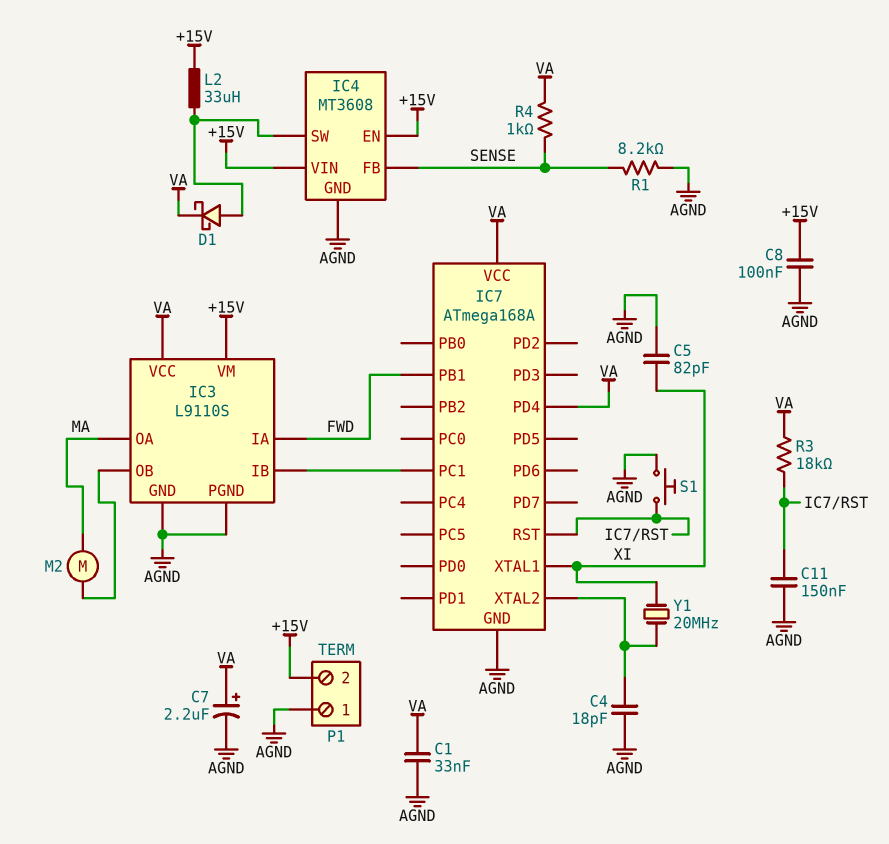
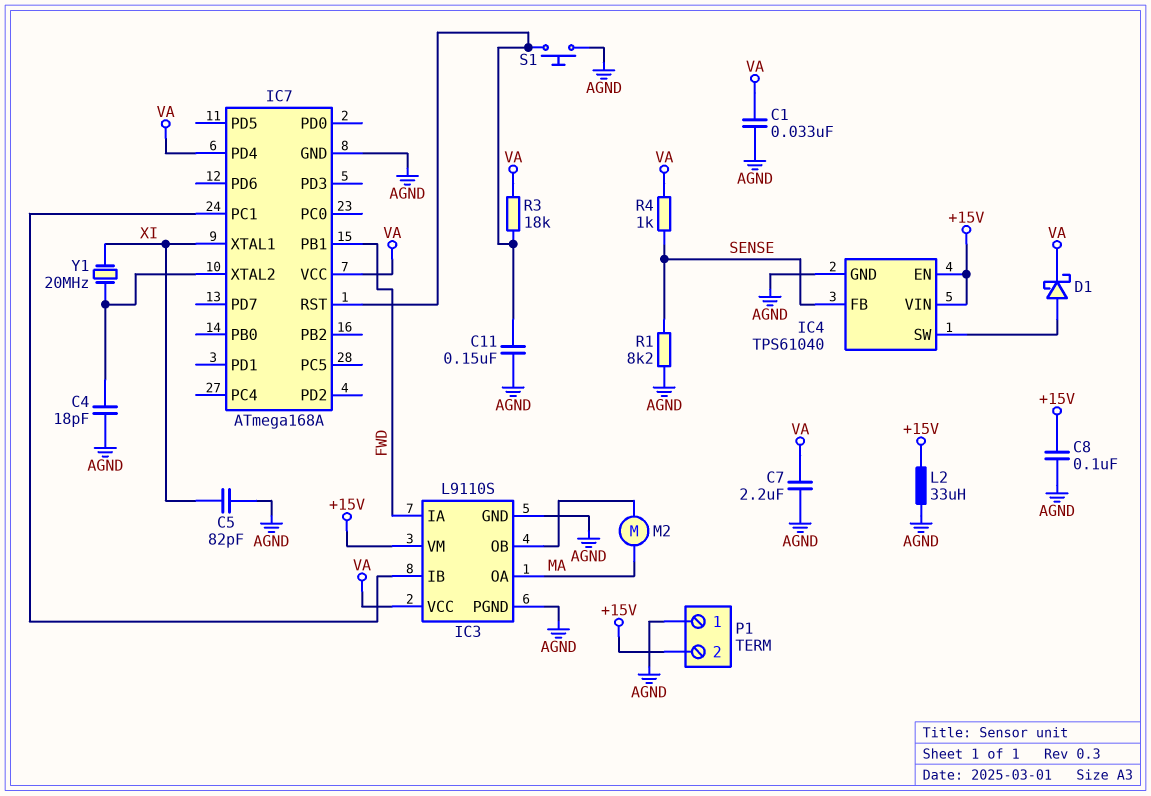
C7: 2.2uF (plus VA, minus AGND) -> 2.2uF (AGND, VA)
IC4: MT3608 -> TPS61040
L2: 33uH (+15V, IC4/SW) -> 33uH (+15V, AGND)

